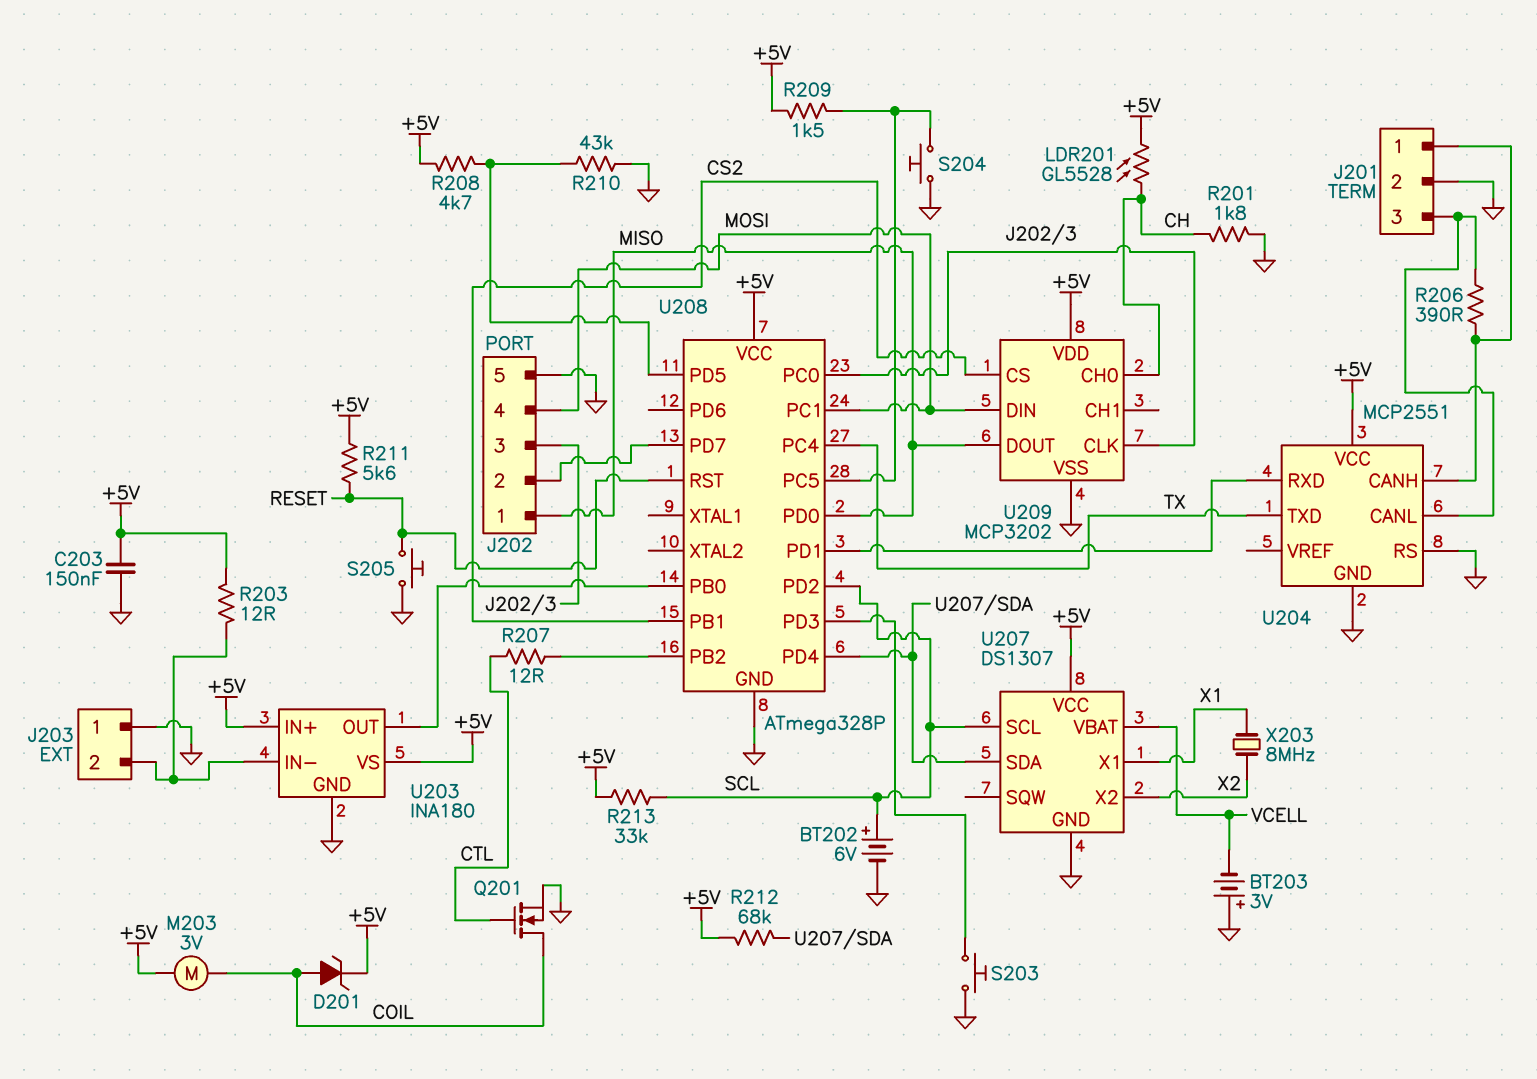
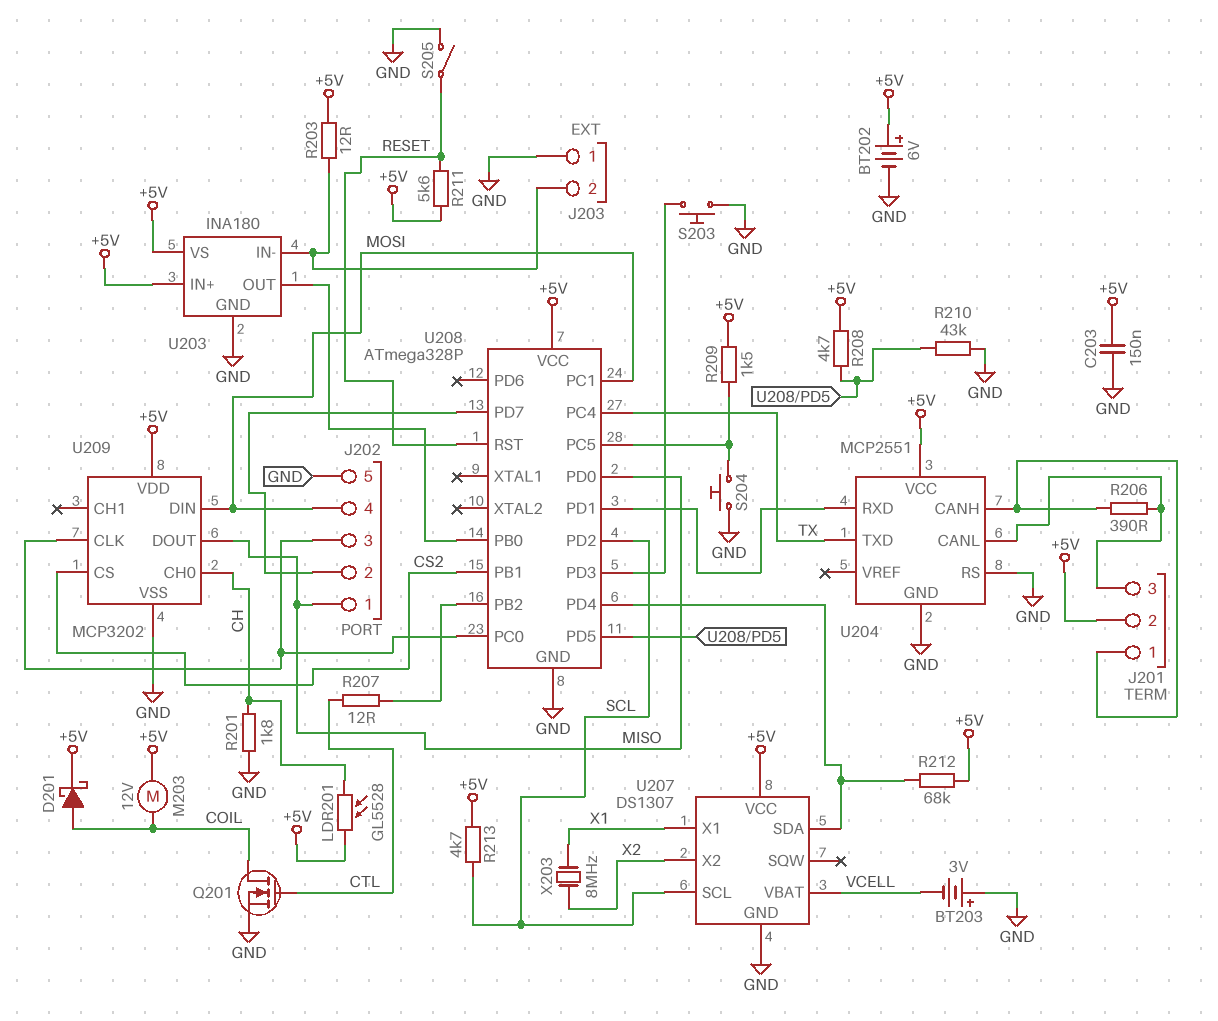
BT202: 6V (plus SCL, minus GND) -> 6V (plus +5V, minus GND)
D201: zener (A COIL, K +5V) -> schottky (A COIL, K +5V)
J201 pin 2: GND -> +5V
M203: motor 3V (+5V, COIL) -> motor 12V (+5V, COIL)
R213: 33k (+5V, SCL) -> 4.7k (+5V, SCL)
S205: button (GND, RESET) -> switch (GND, RESET)

